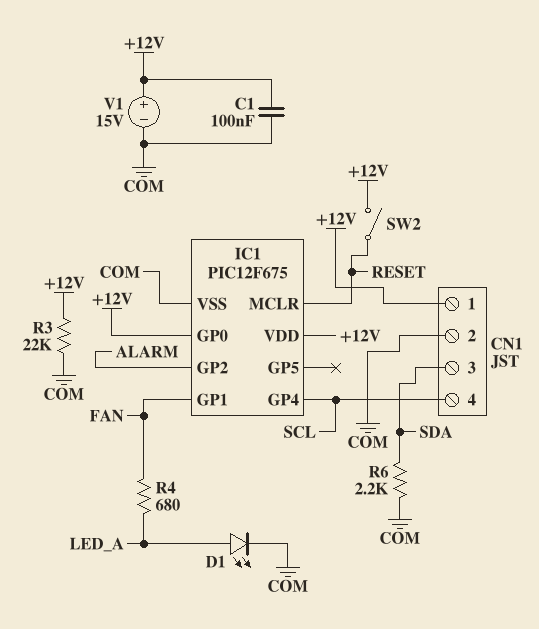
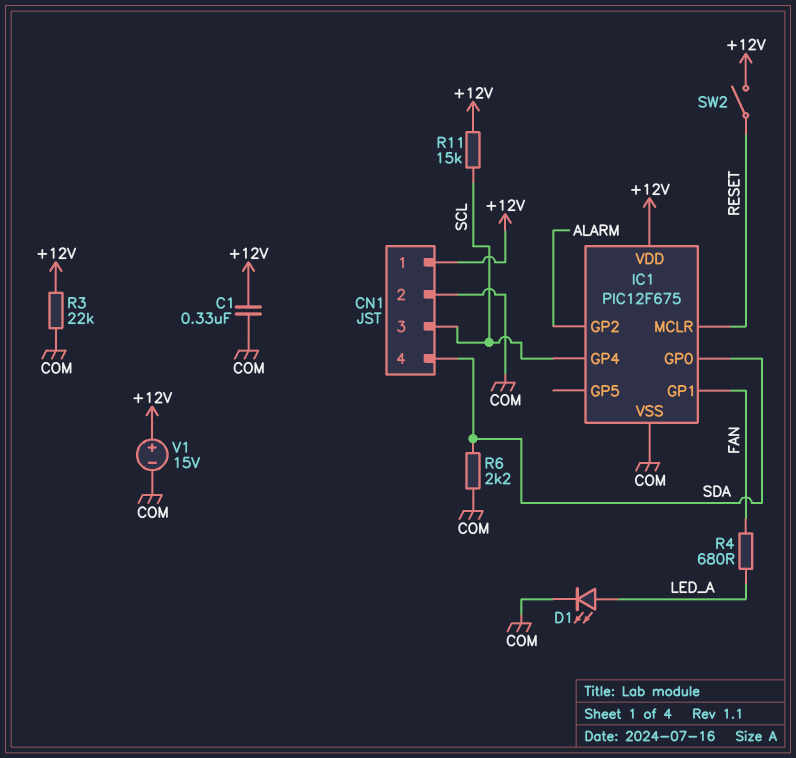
C1: 100nF (+12V, COM) -> 330nF (+12V, COM)
CN1 pin 3: SDA -> SCL
CN1 pin 4: SCL -> SDA
IC1 pin GP0: +12V -> SDA
R11: none -> 15k (+12V, SCL)

